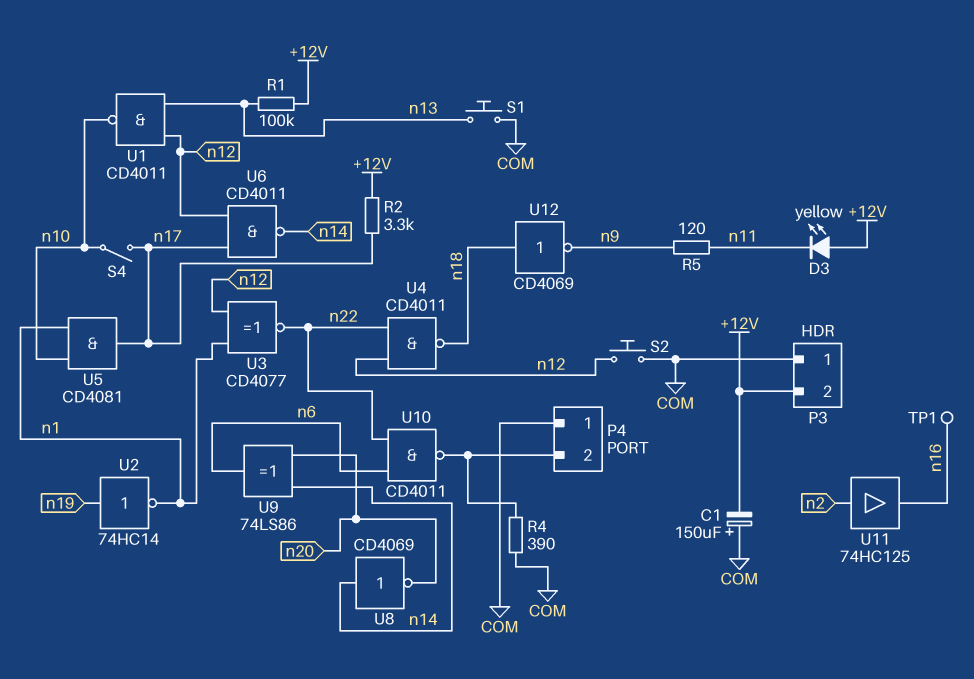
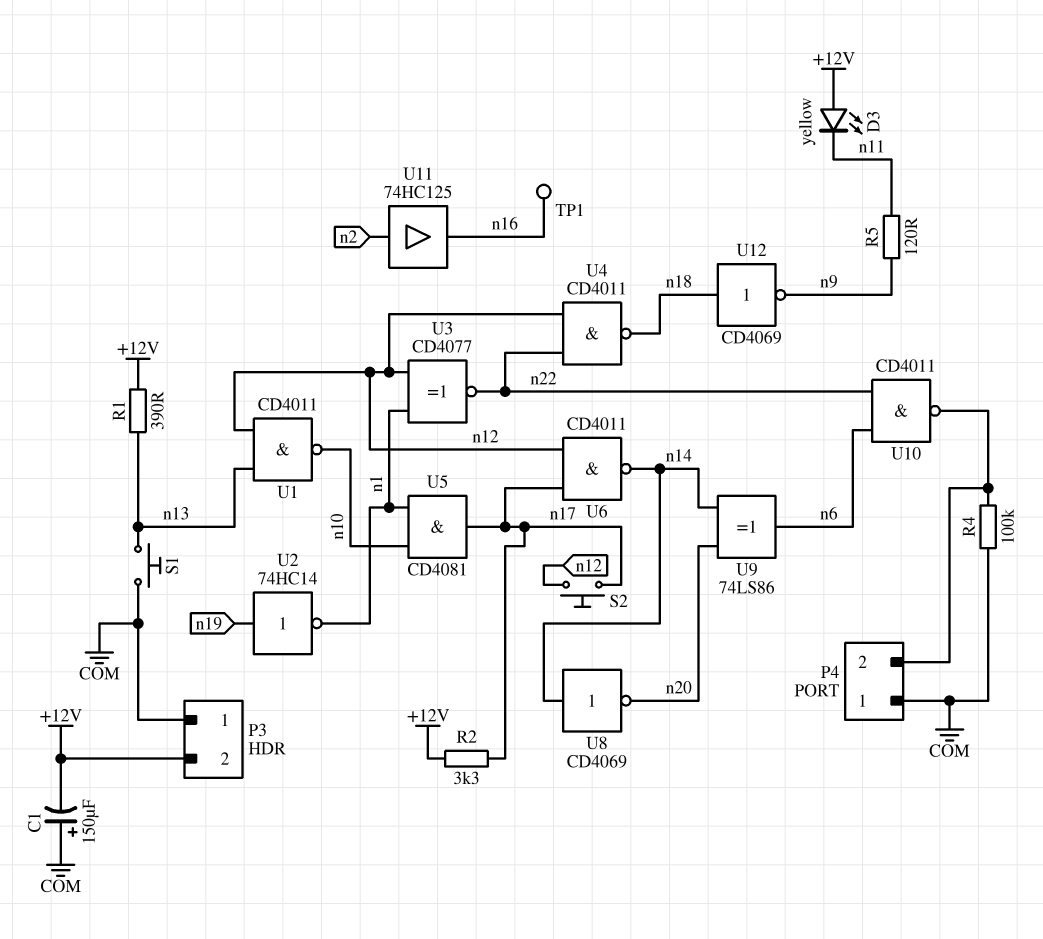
R1: 100k (+12V, n13) -> 390 (+12V, n13)
R4: 390 (COM, P4/2) -> 100k (COM, P4/2)
S2: button (COM, n12) -> button (n12, n17)
S4: switch (n10, n17) -> none

